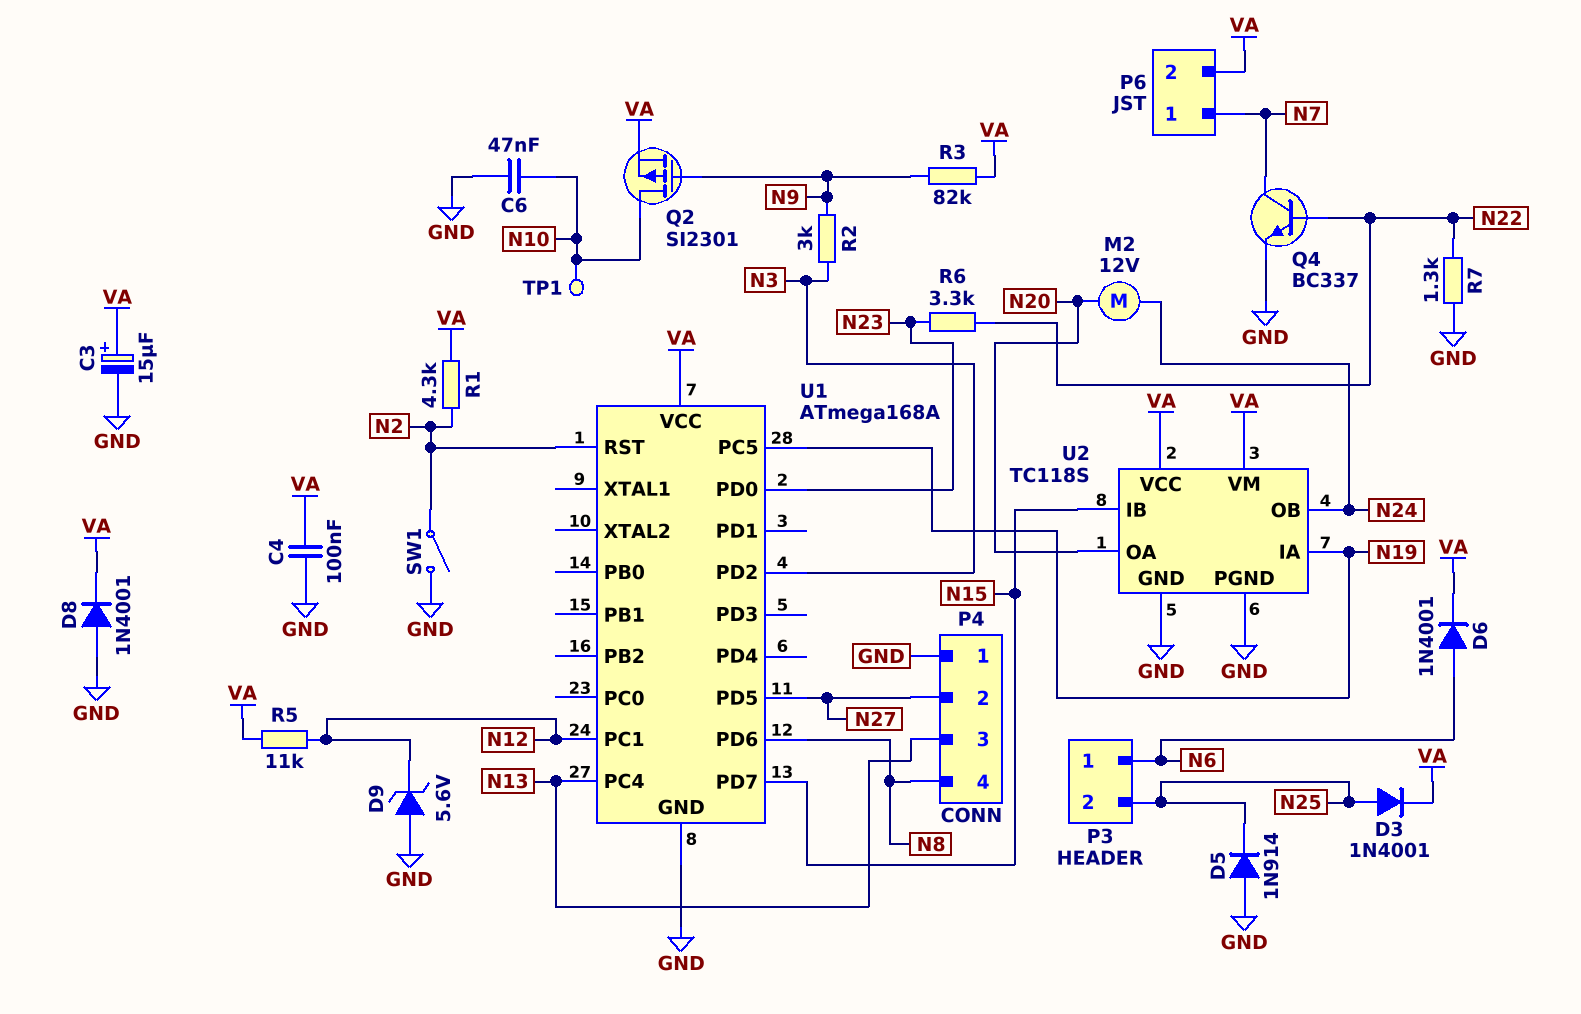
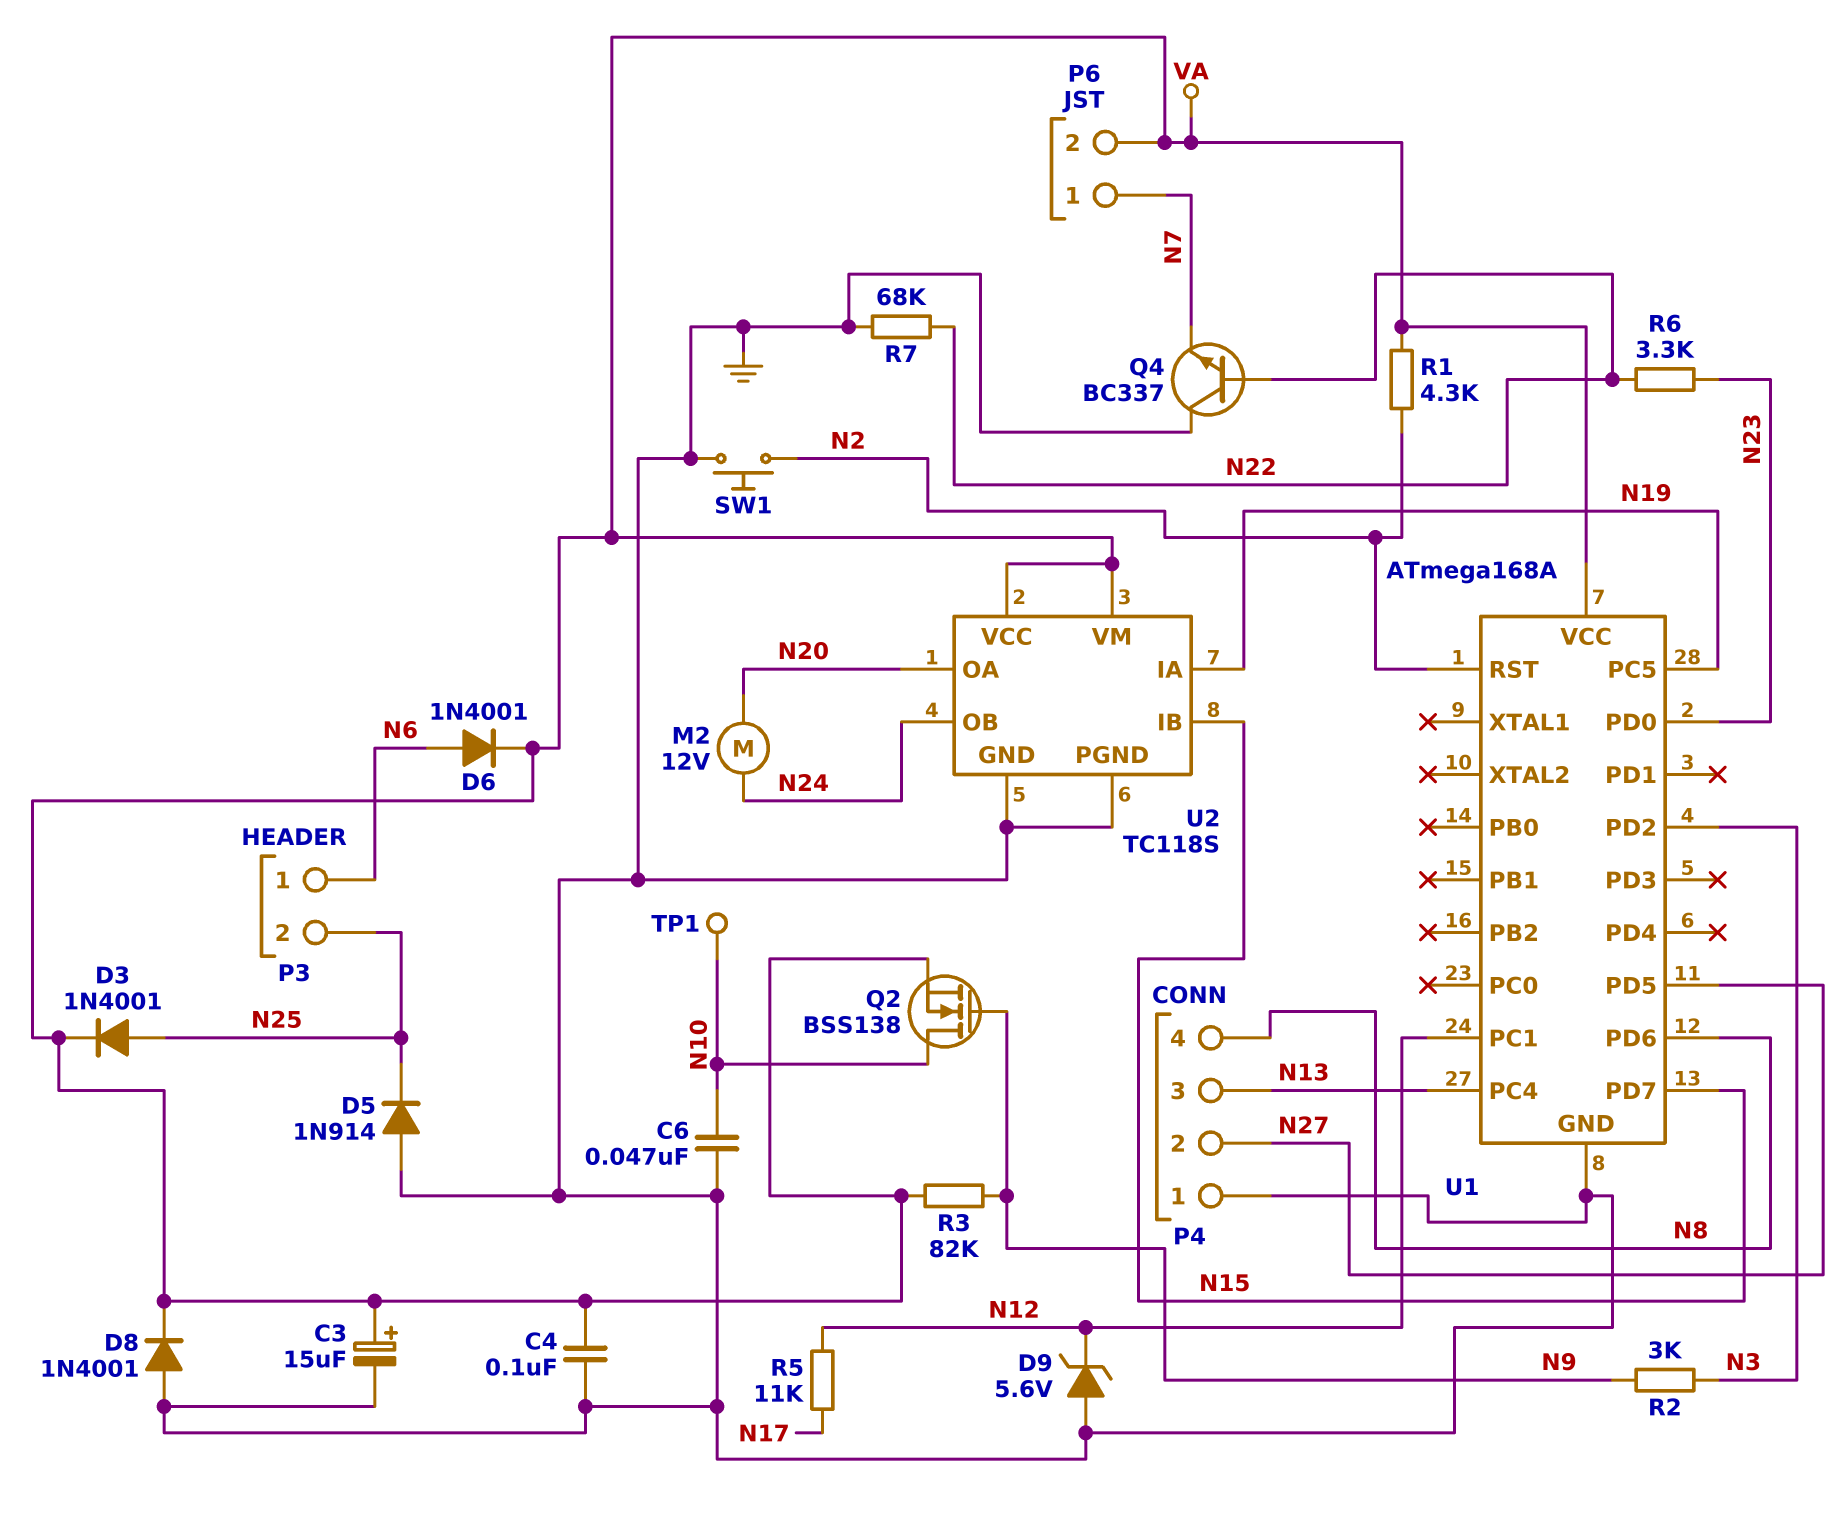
Q2: PMOS SI2301 (G N9, D N10, S VA) -> NMOS BSS138 (G N9, D N10, S VA)
Q4: NPN BC337 (B N22, C N7, E GND) -> NPN BC337 (B N22, C GND, E N7)
R5: 11k (N12, VA) -> 11k (N12, N17)
R7: 1.3k (GND, N22) -> 68k (GND, N22)
SW1: switch (GND, N2) -> button (GND, N2)

